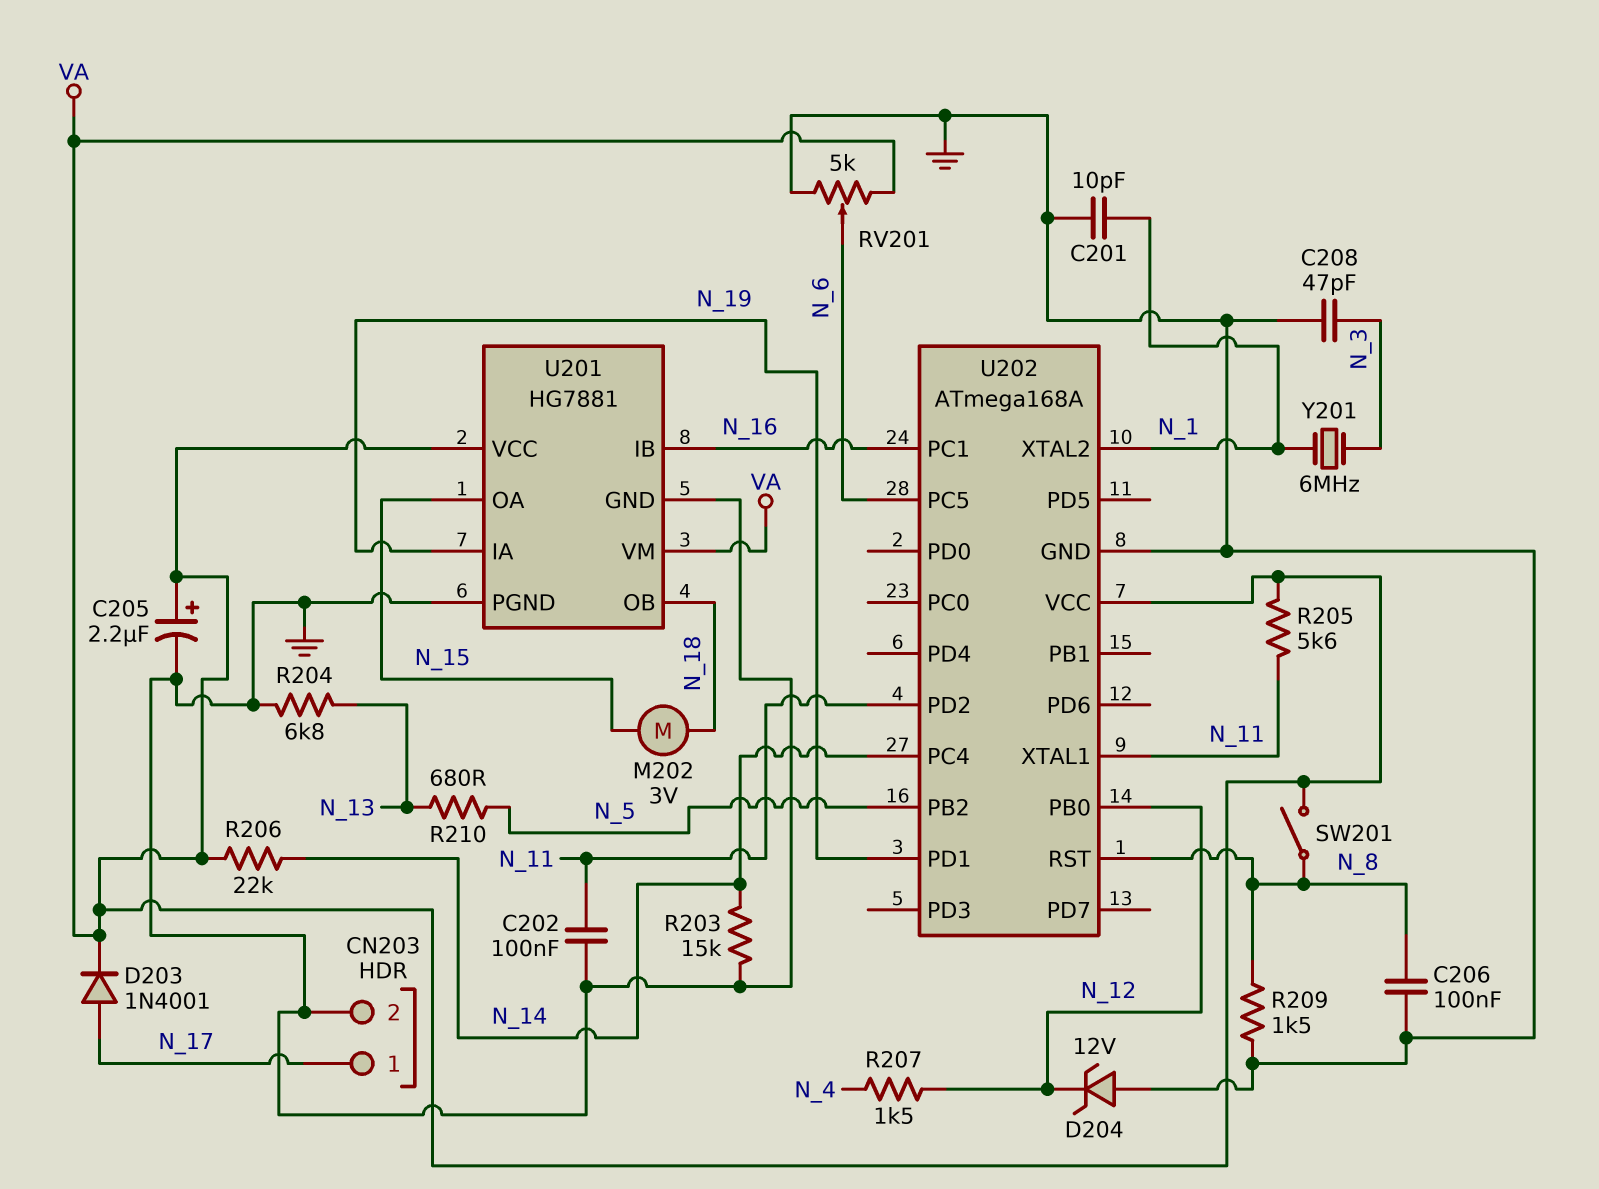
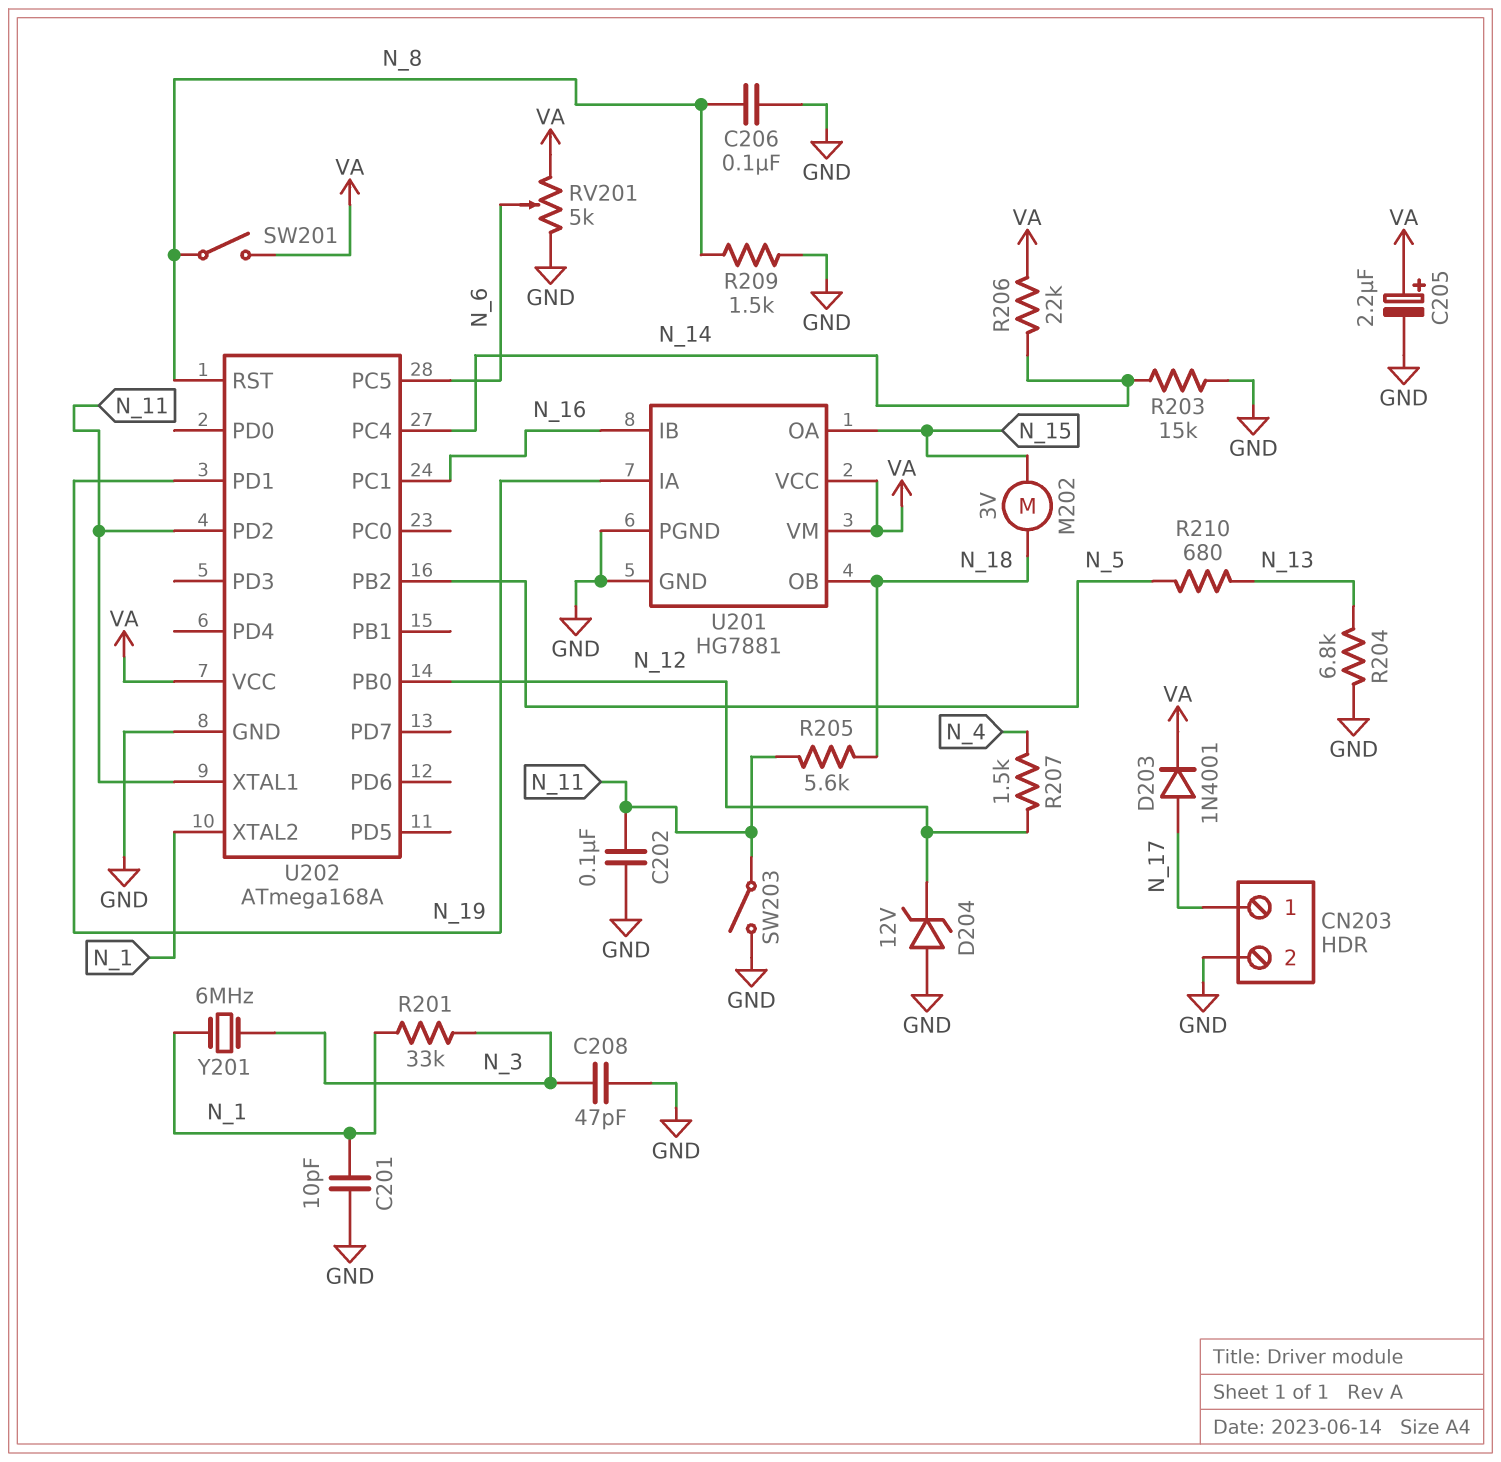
R201: none -> 33k (N_1, N_3)
R205: 5.6k (N_11, VA) -> 5.6k (N_11, N_18)
SW203: none -> switch (GND, N_11)

